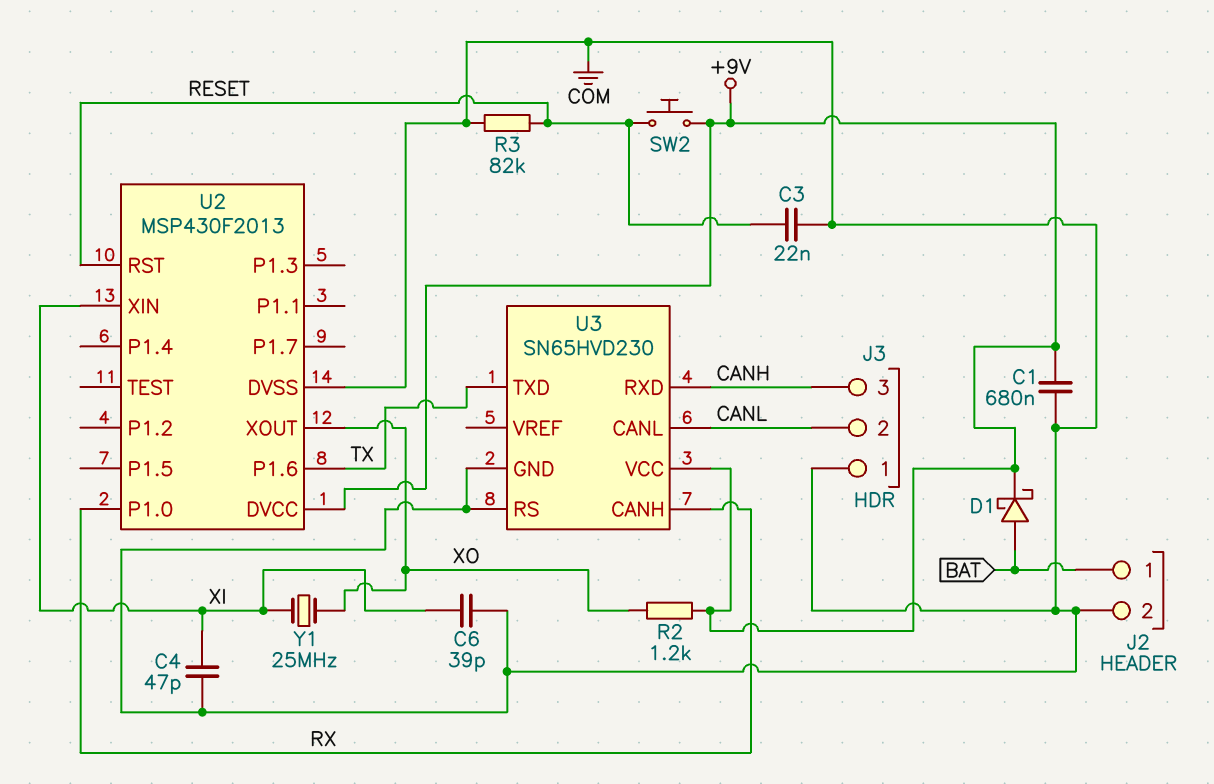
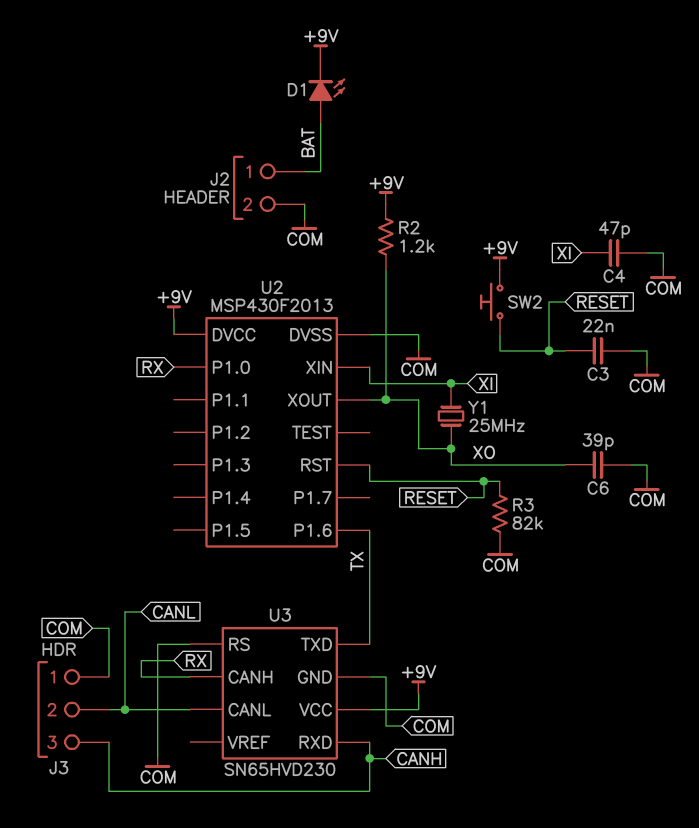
C1: 680nF (+9V, COM) -> none
C6: 39pF (COM, XI) -> 39pF (COM, XO)
D1: schottky (A BAT, K +9V) -> LED (A BAT, K +9V)

